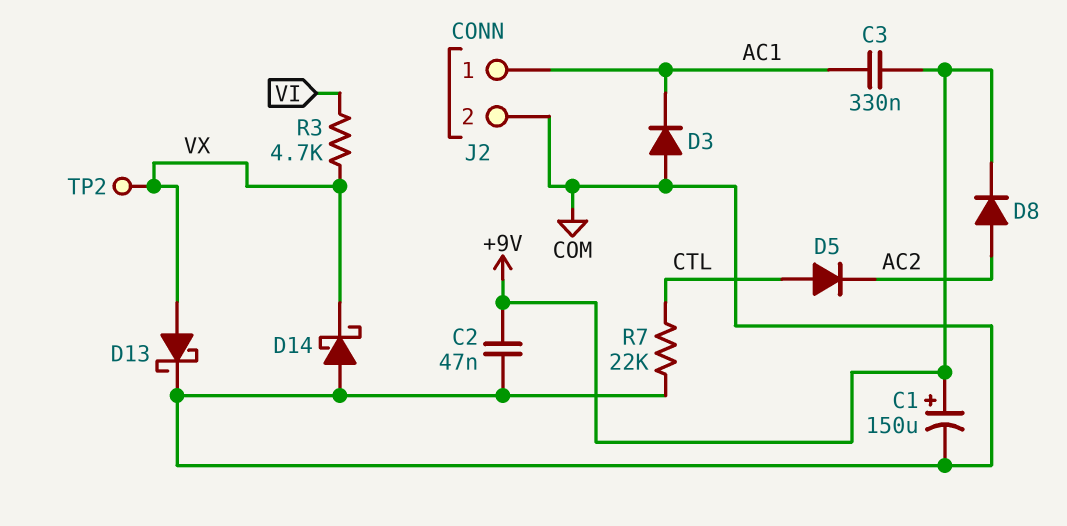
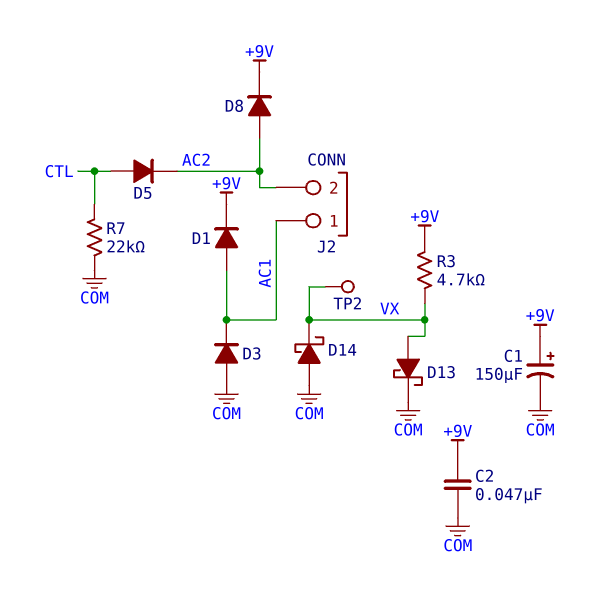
C3: 330nF (+9V, AC1) -> none
D1: none -> diode (A AC1, K +9V)
J2 pin 2: COM -> AC2
R3: 4.7k (VI, VX) -> 4.7k (+9V, VX)

